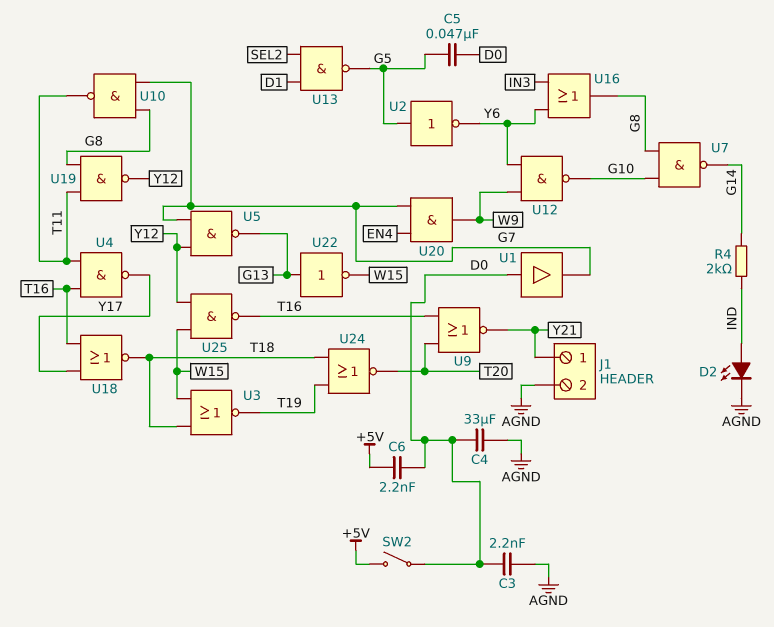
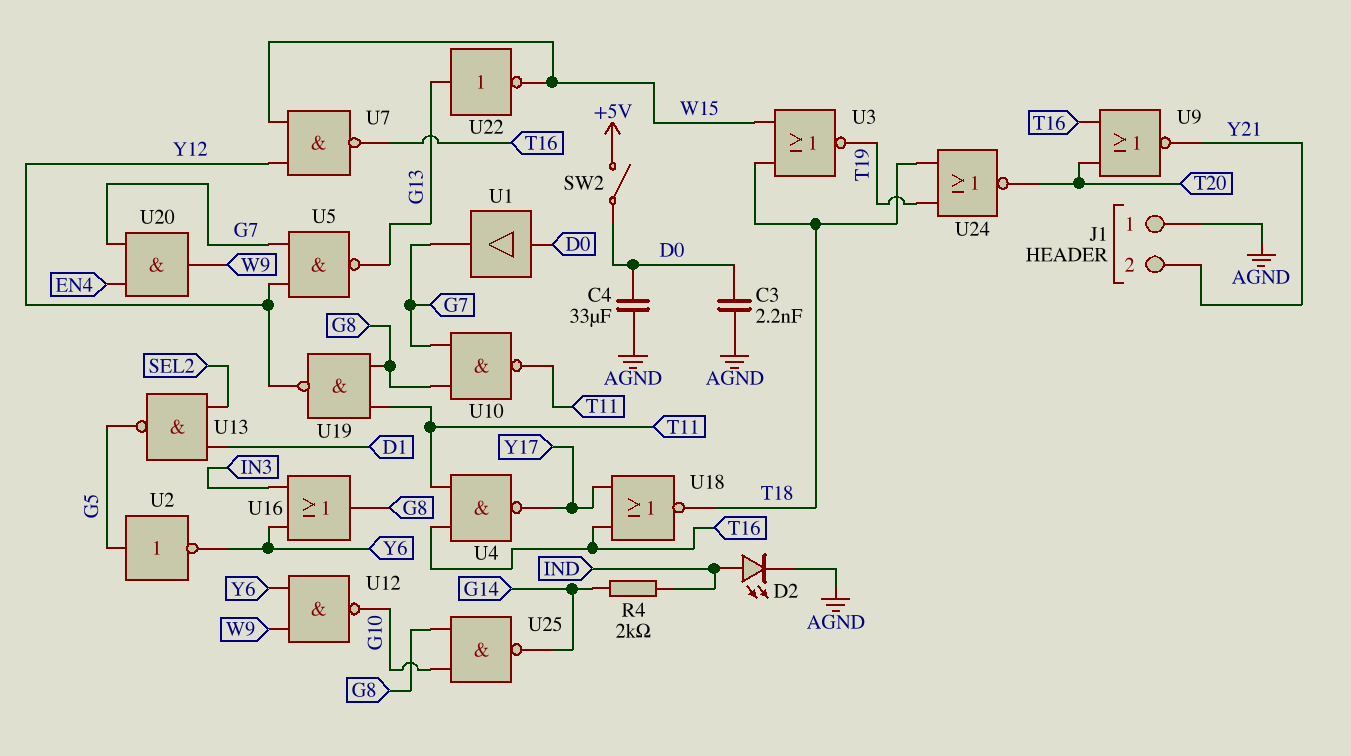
C5: 47nF (D0, G5) -> none
C6: 2.2nF (+5V, D0) -> none
J1 pin 1: Y21 -> AGND
J1 pin 2: AGND -> Y21
U7: NAND (in G8, in G10, out G14) -> NAND (in W15, in Y12, out T16)
U25: NAND (in W15, in Y12, out T16) -> NAND (in G8, in G10, out G14)

